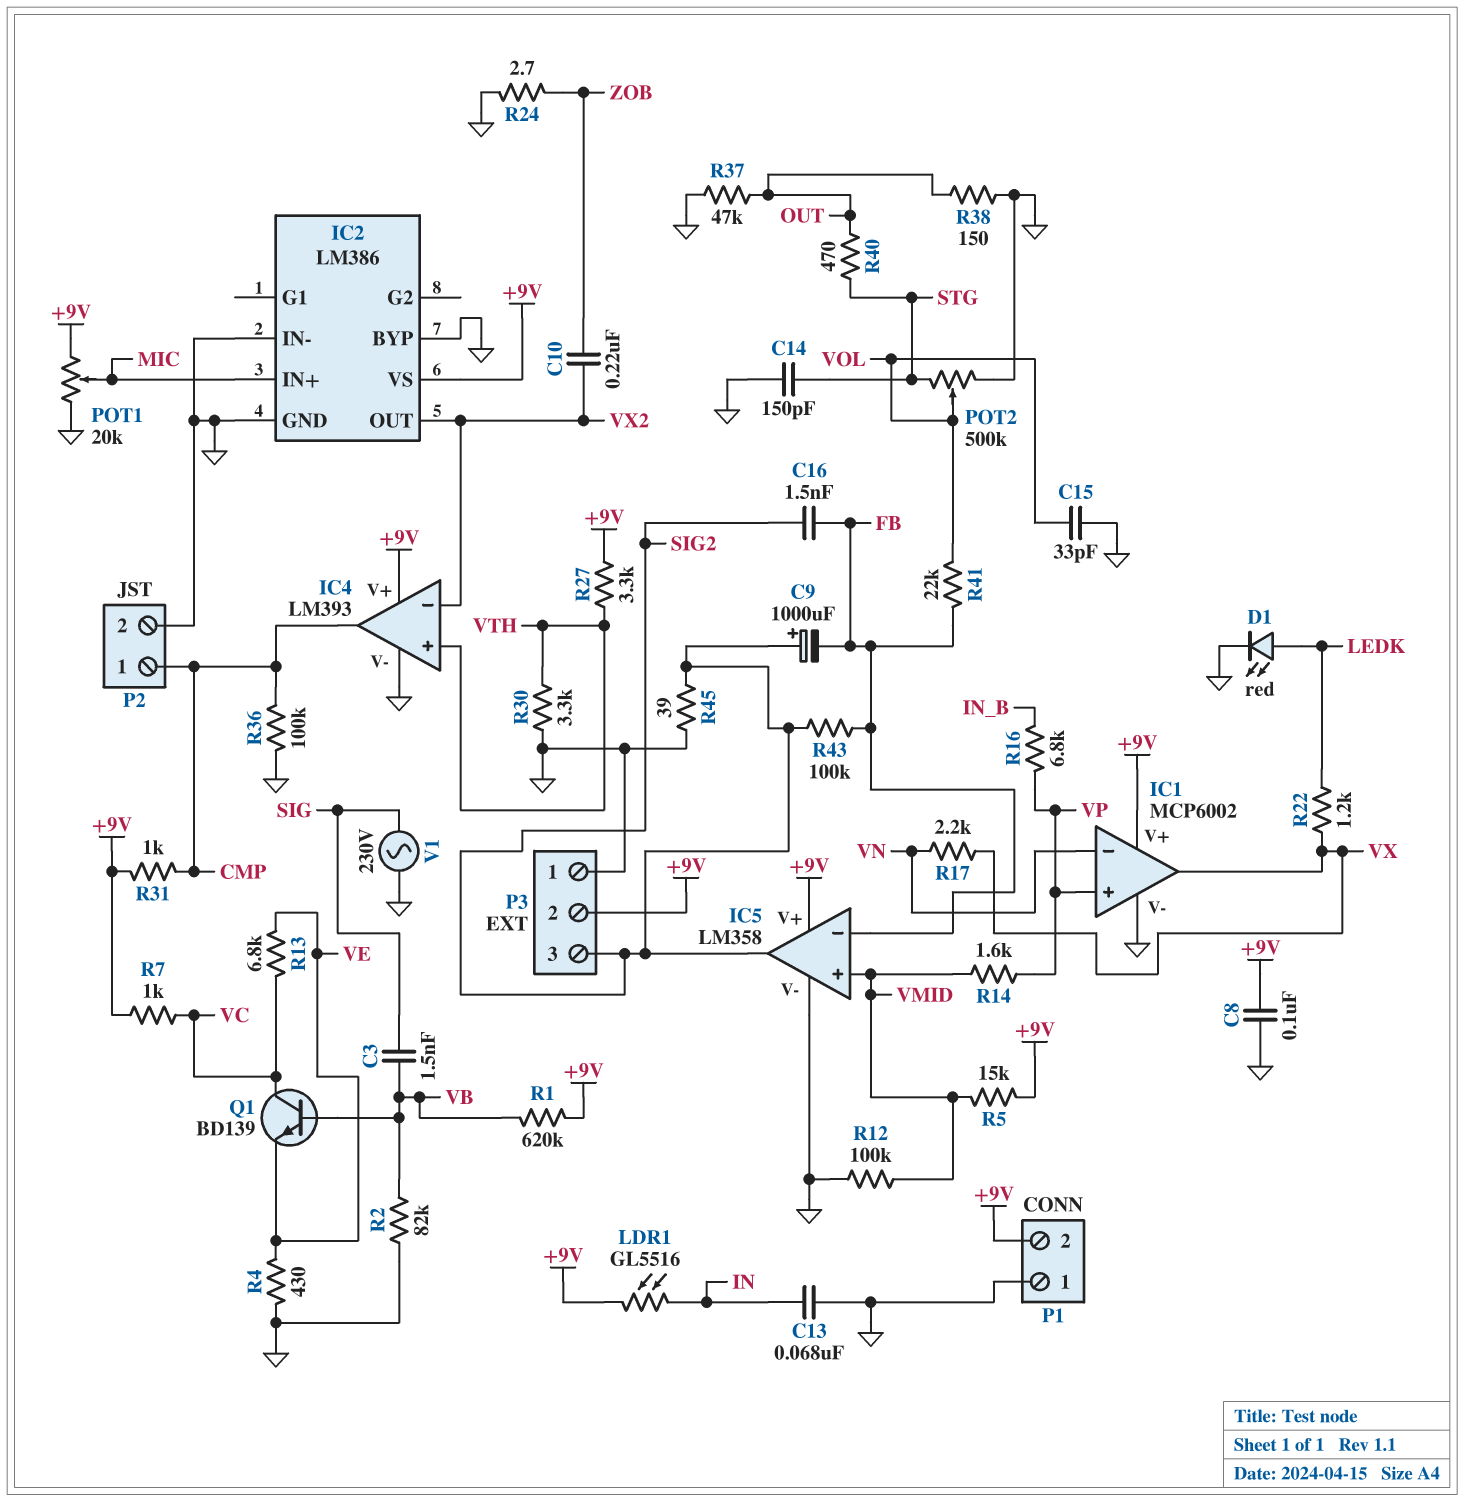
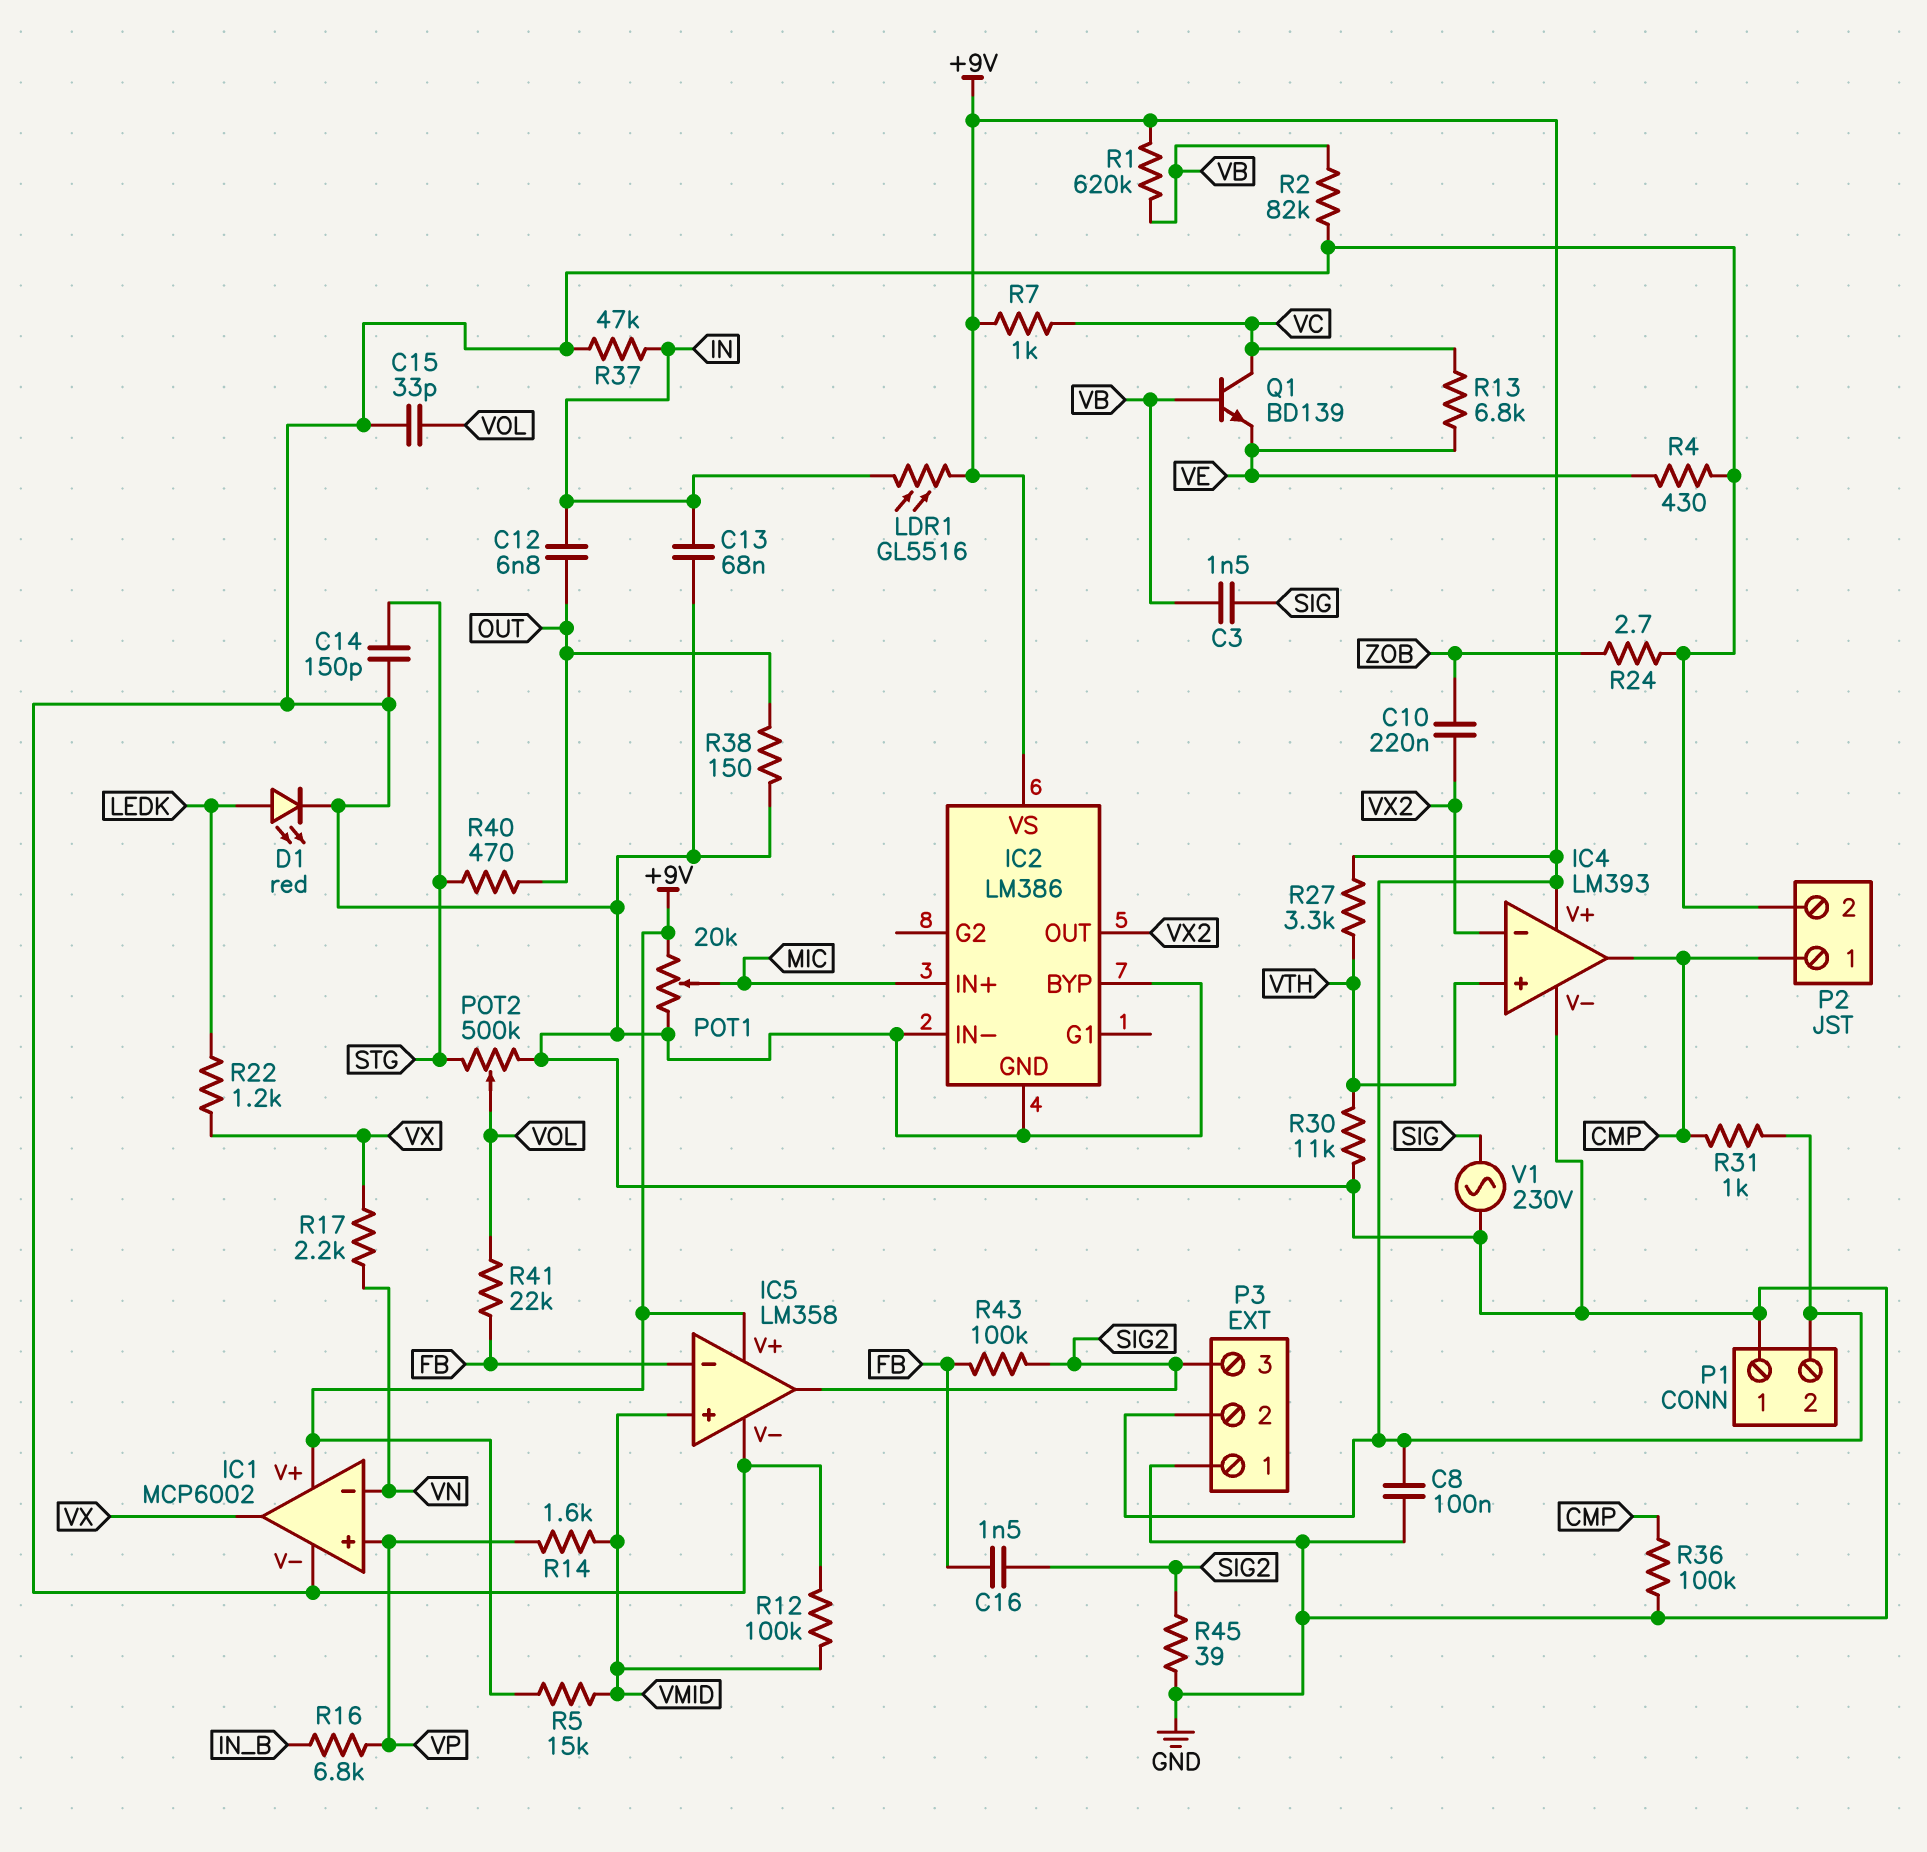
C9: 1000uF (plus SIG2, minus FB) -> none
C12: none -> 6.8nF (IN, OUT)
R30: 3.3k (GND, VTH) -> 11k (GND, VTH)
R37: 47k (GND, OUT) -> 47k (GND, IN)

